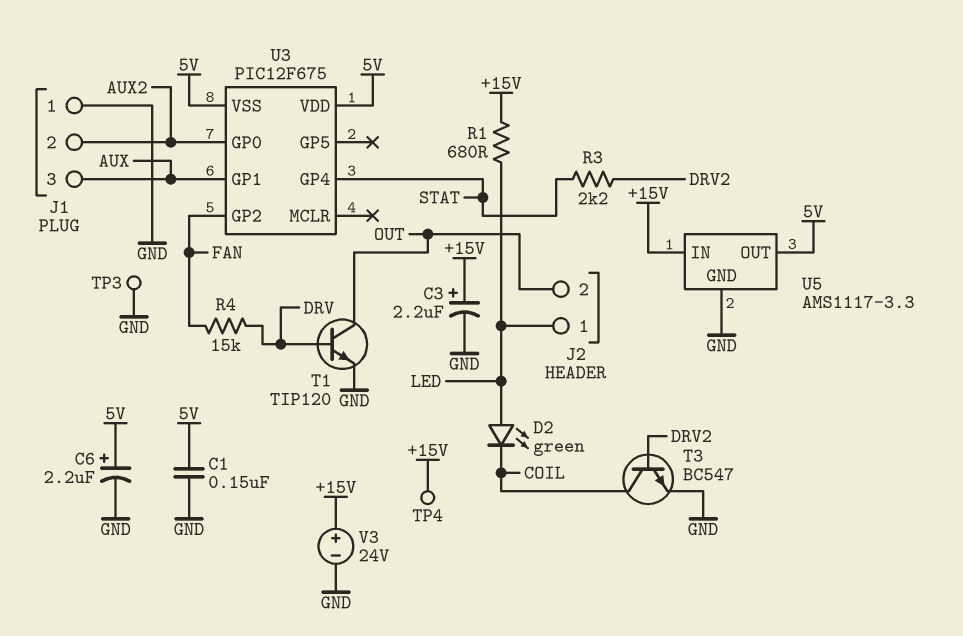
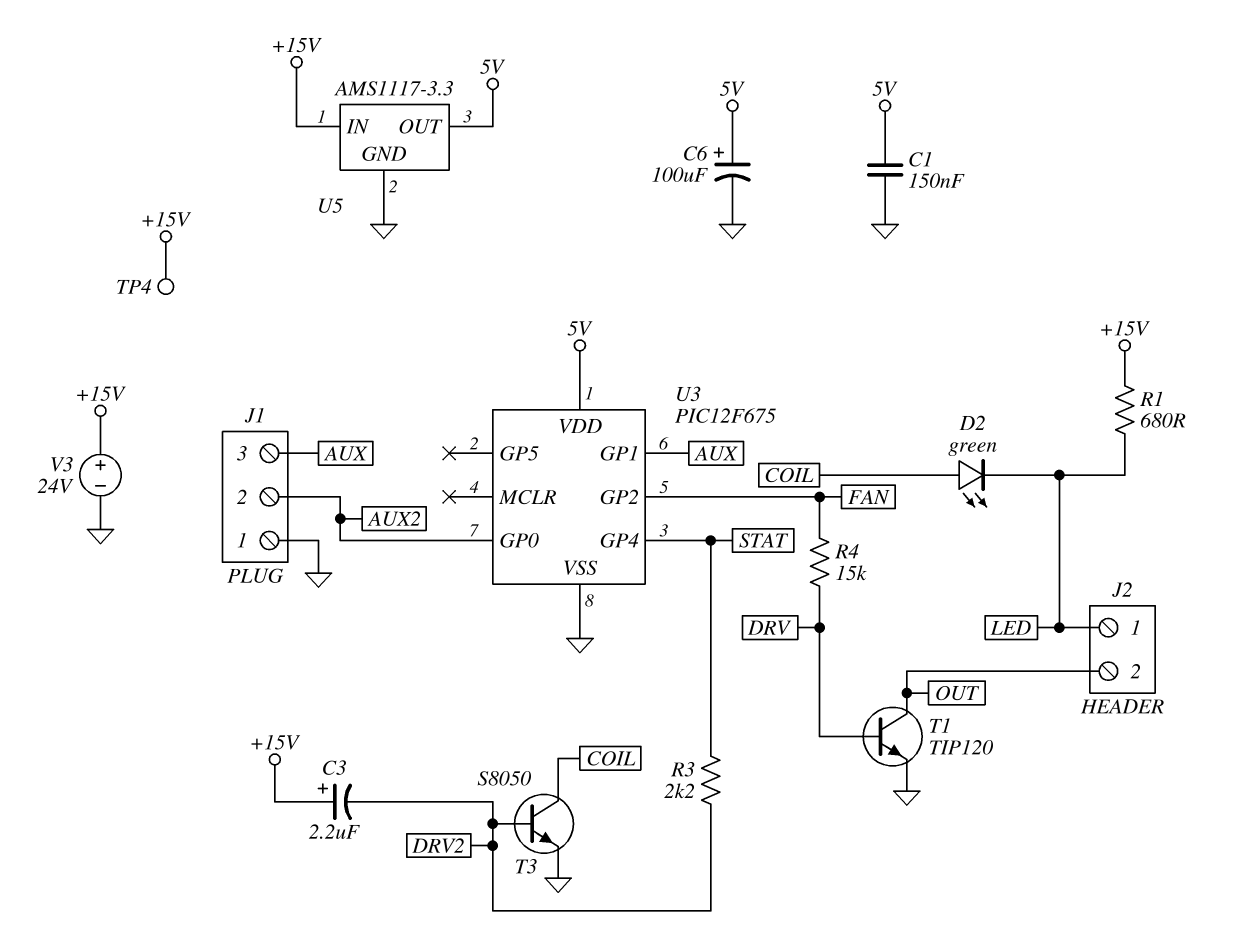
C3: 2.2uF (plus +15V, minus GND) -> 2.2uF (plus +15V, minus DRV2)
C6: 2.2uF (plus 5V, minus GND) -> 100uF (plus 5V, minus GND)
D2: LED green (A LED, K COIL) -> LED green (A COIL, K LED)
T3: NPN BC547 (B DRV2, C COIL, E GND) -> NPN S8050 (B DRV2, C COIL, E GND)
TP3: test point (GND) -> none
U3 pin VSS: 5V -> GND

